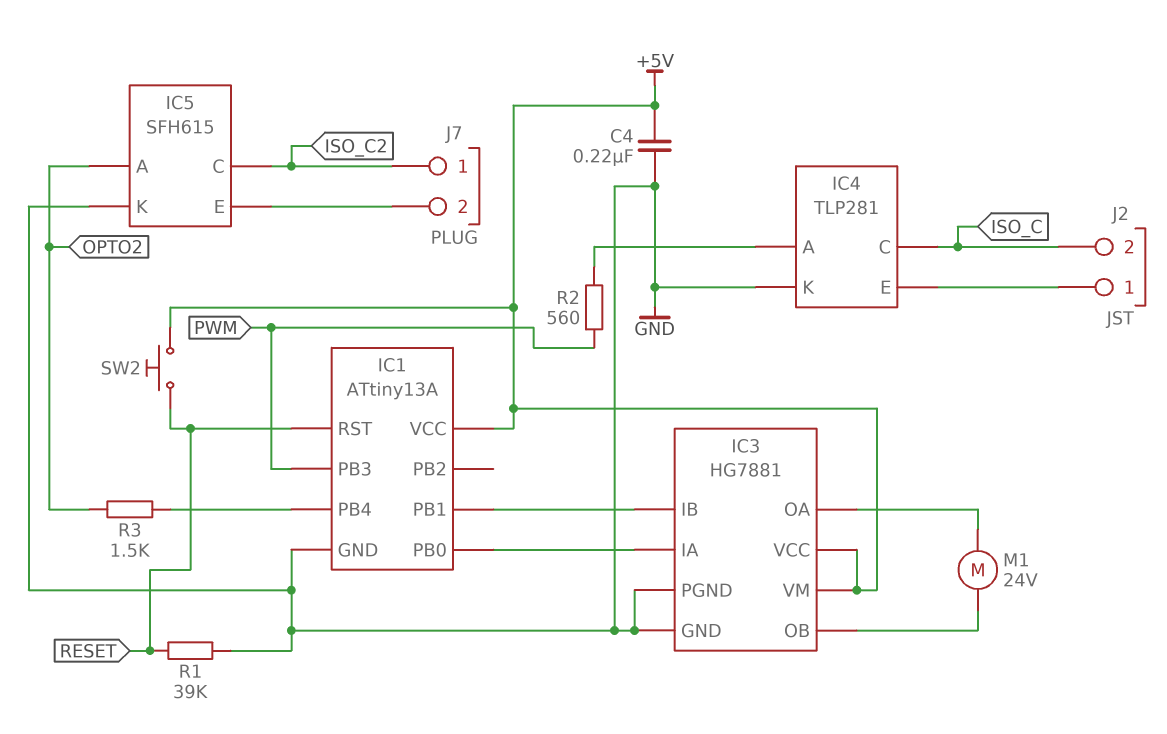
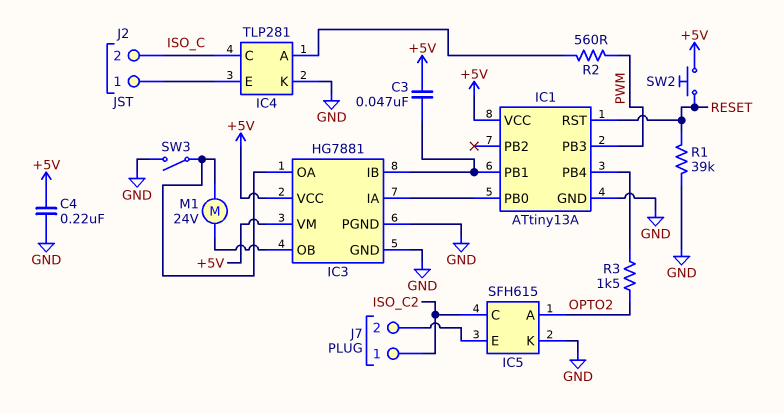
C3: none -> 47nF (+5V, IC1/PB1)
SW3: none -> switch (GND, IC3/OA)

